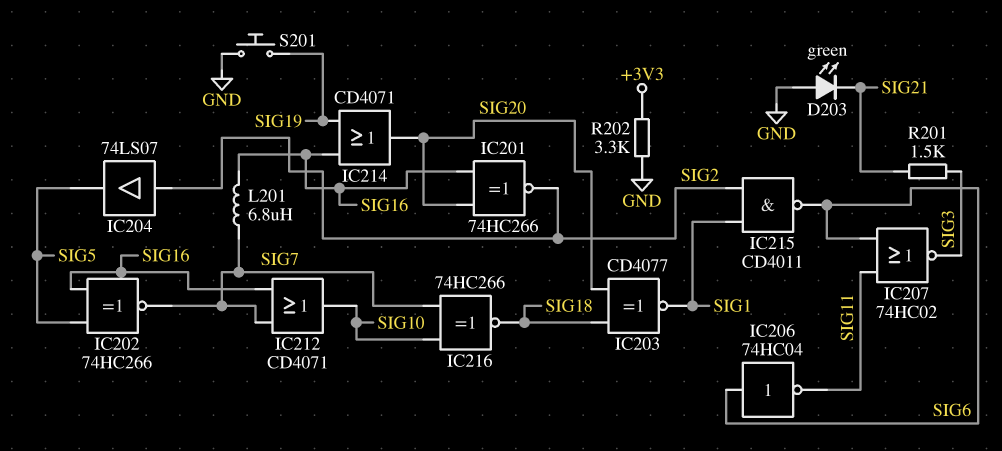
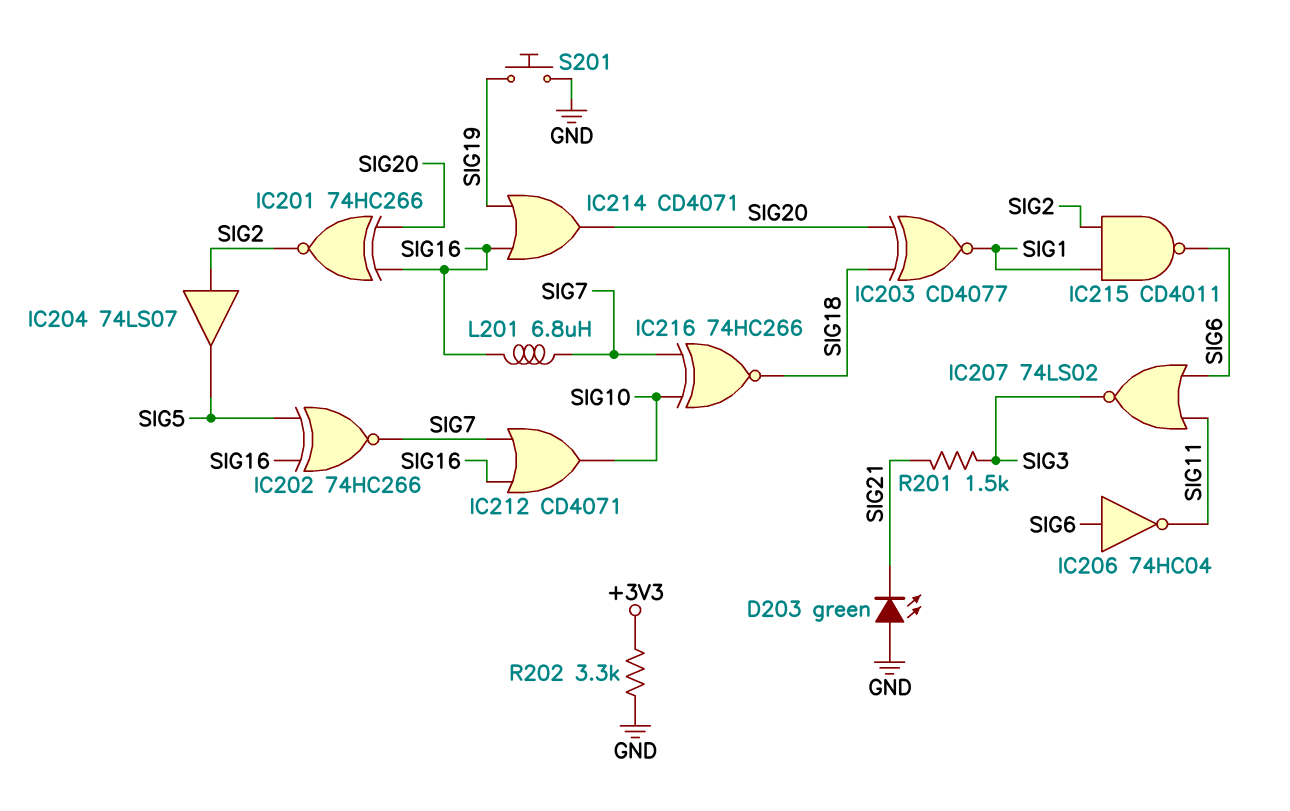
IC207: NOR 74HC02 (in SIG6, in SIG11, out SIG3) -> NOR 74LS02 (in SIG6, in SIG11, out SIG3)

